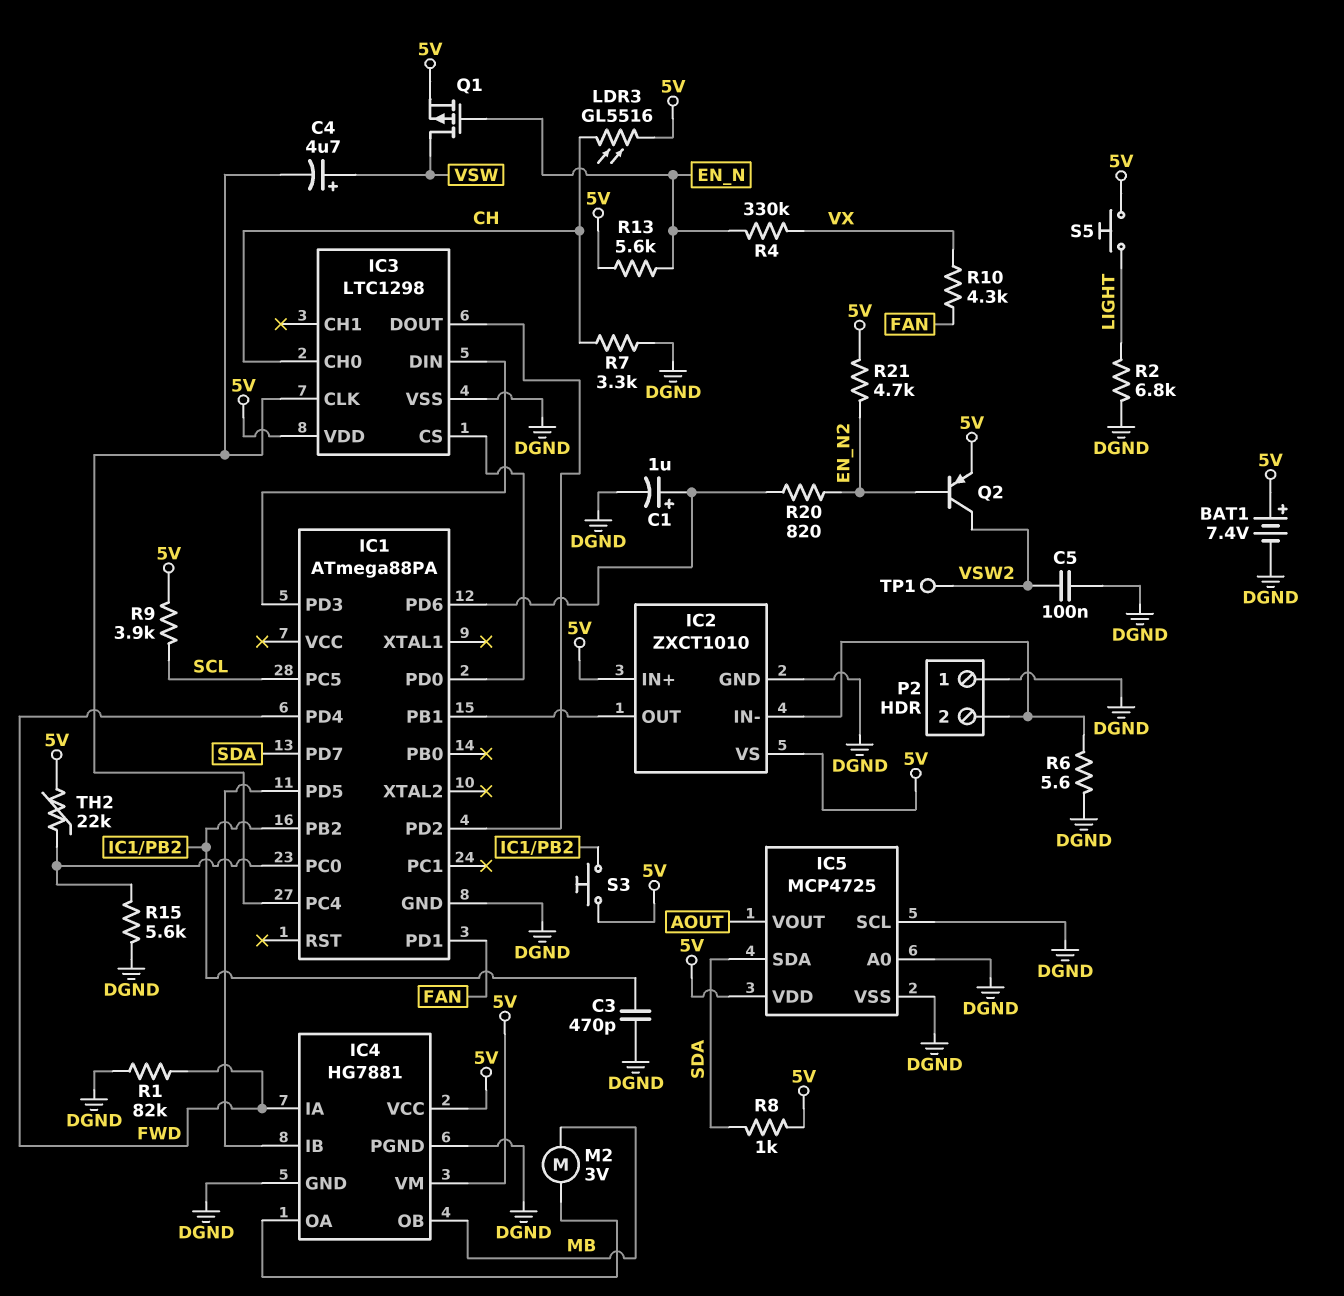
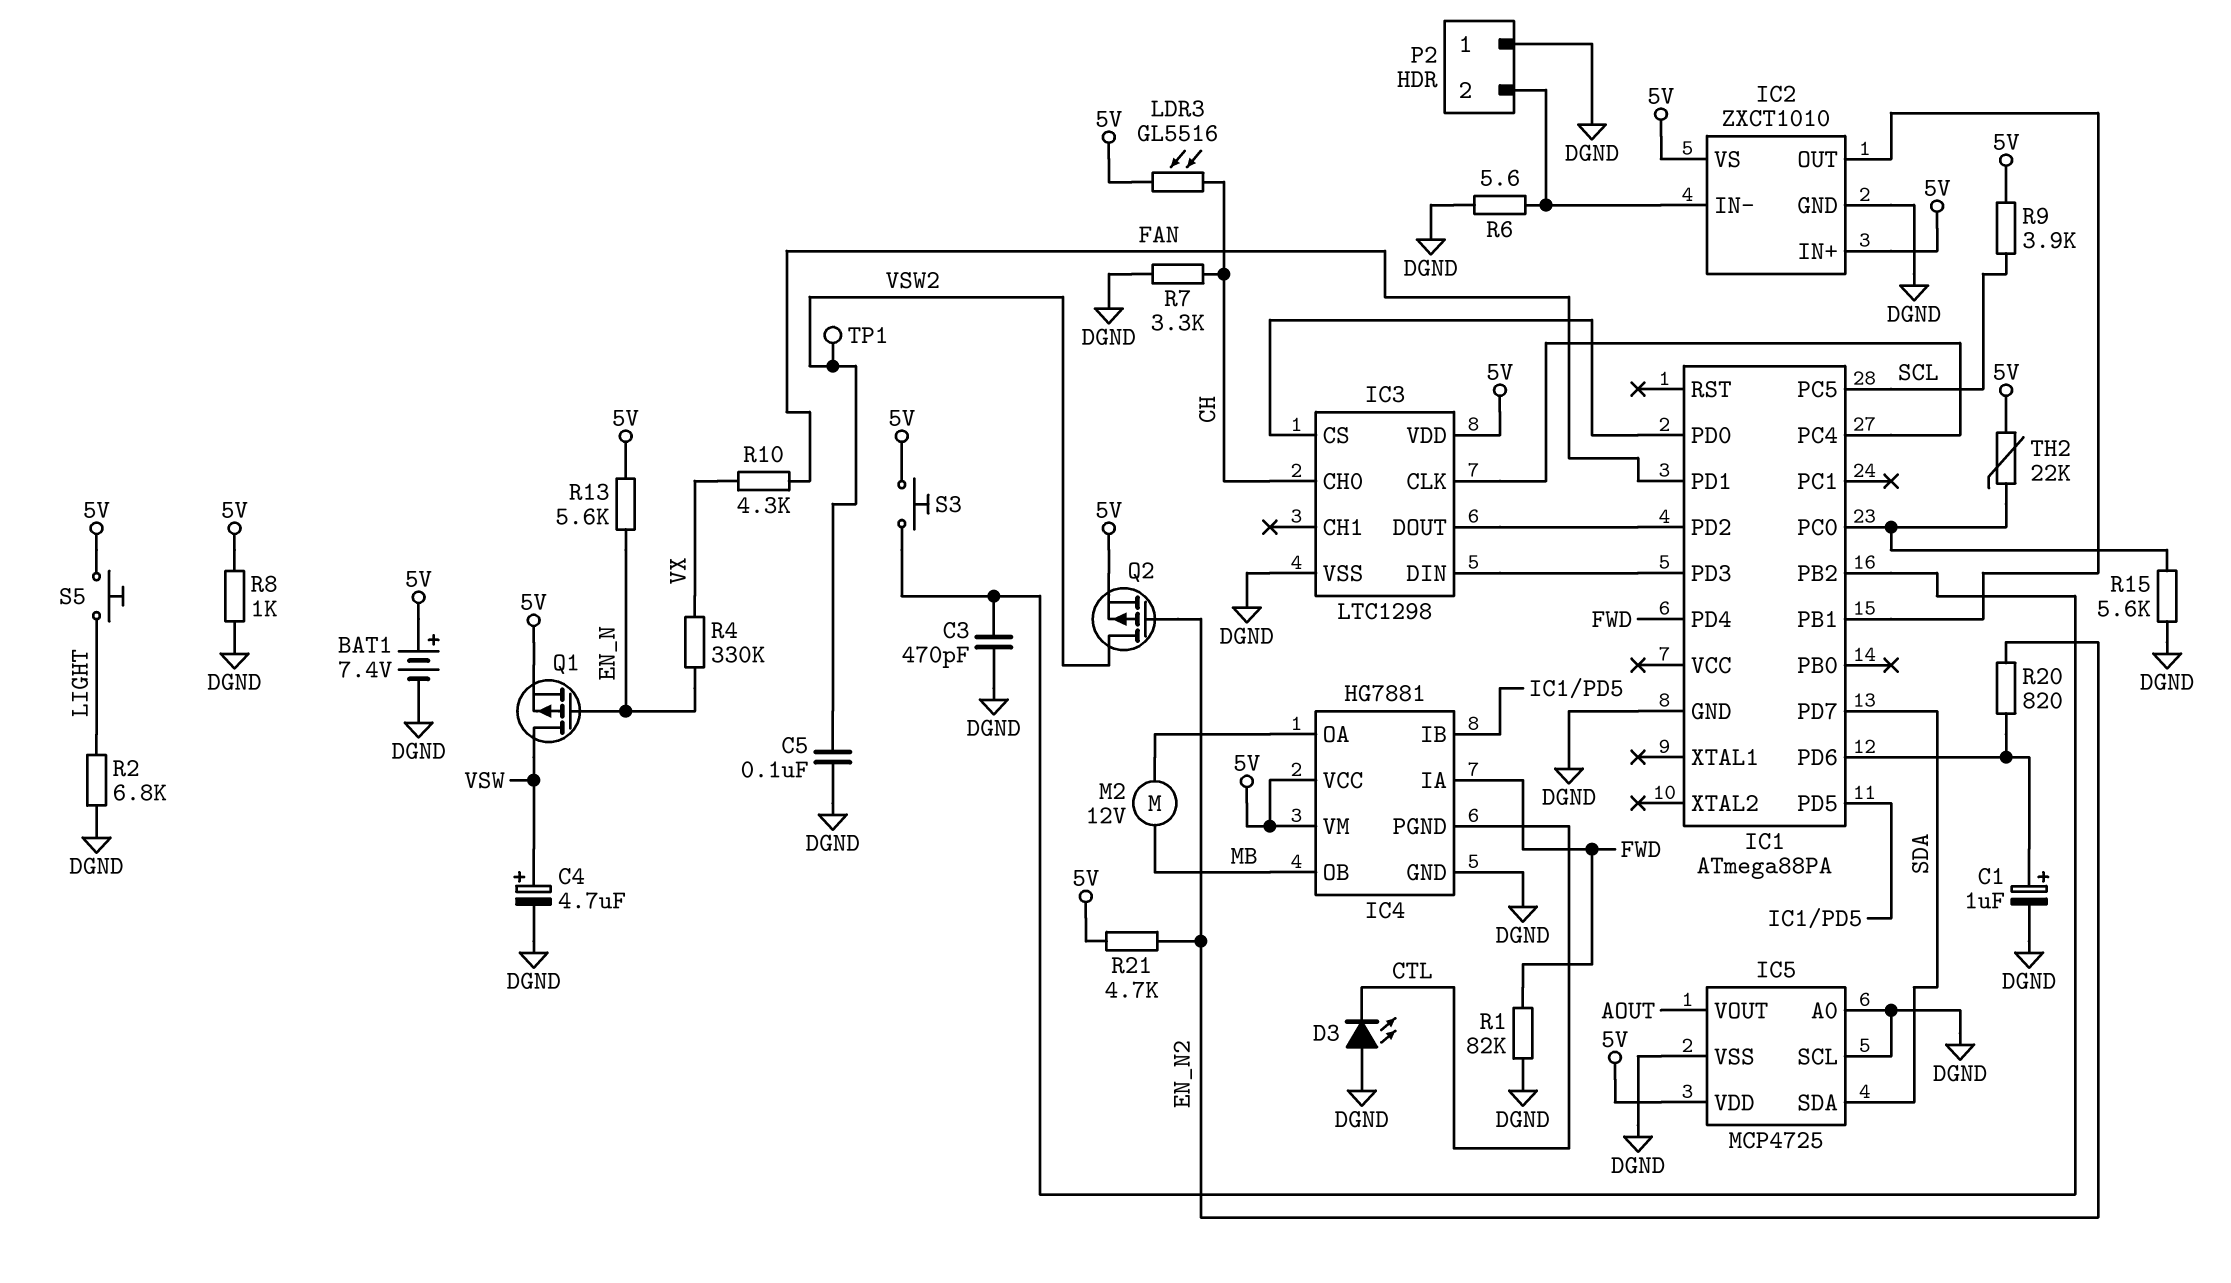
C4: 4.7uF (plus VSW, minus IC1/PC4) -> 4.7uF (plus VSW, minus DGND)
D3: none -> LED (A DGND, K CTL)
IC4 pin PGND: DGND -> CTL
M2: motor 3V (IC4/OA, MB) -> motor 12V (IC4/OA, MB)
Q2: PNP (B EN_N2, C VSW2, E 5V) -> PMOS (G EN_N2, D VSW2, S 5V)
R8: 1k (5V, SDA) -> 1k (5V, DGND)

